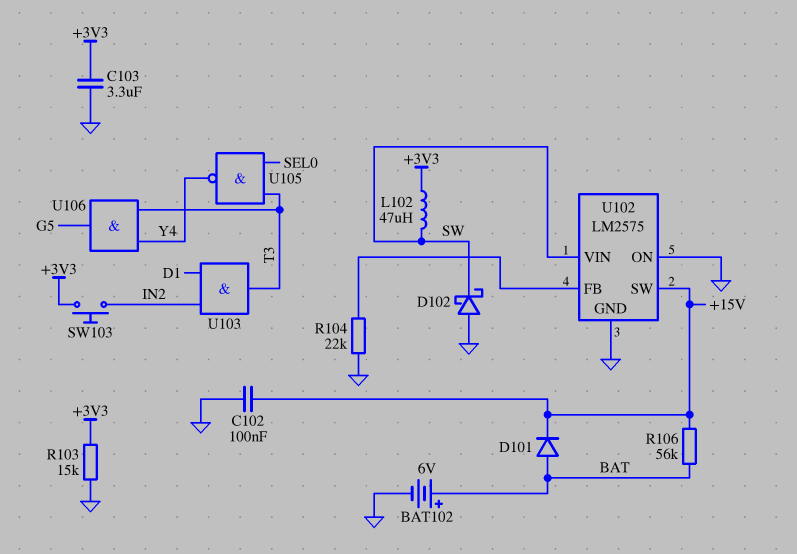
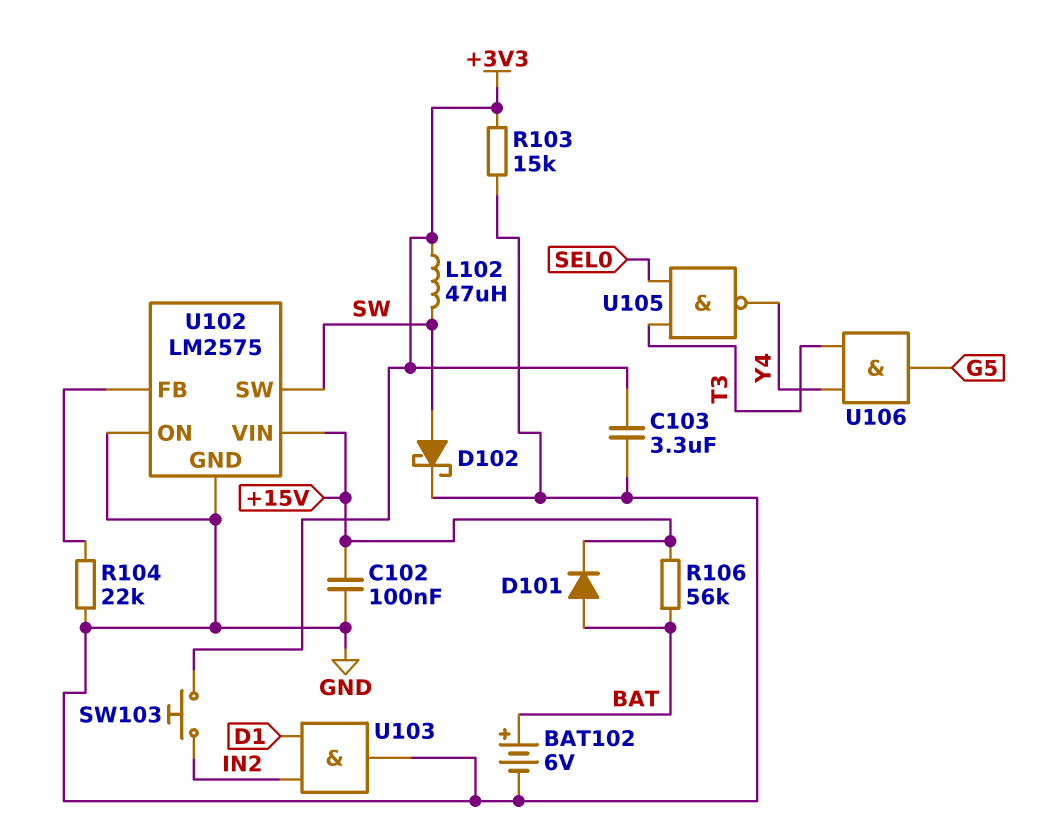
D102: schottky (A GND, K SW) -> schottky (A SW, K GND)
U102 pin SW: +15V -> SW
U102 pin VIN: SW -> +15V
U103: AND (in D1, in IN2, out T3) -> AND (in D1, in IN2, out GND)

